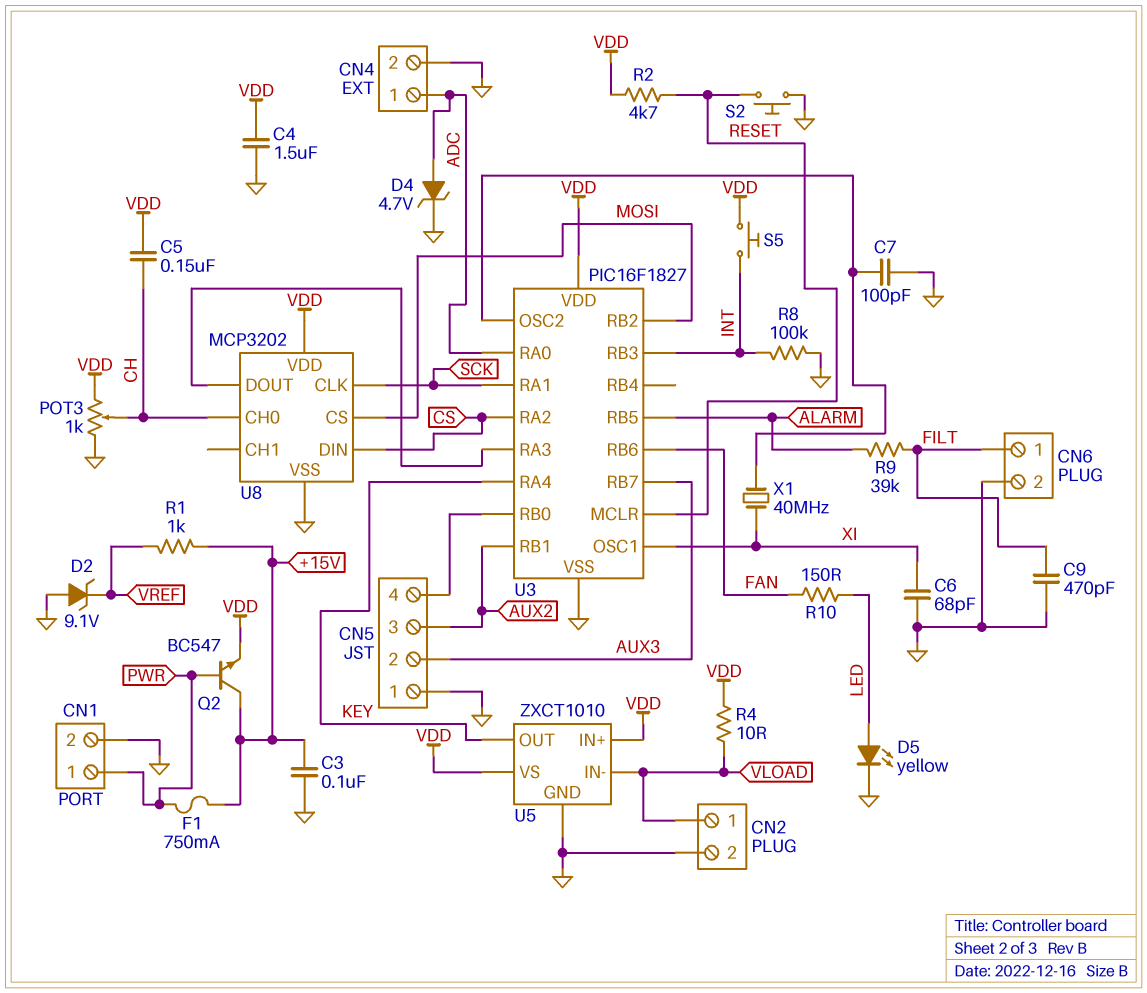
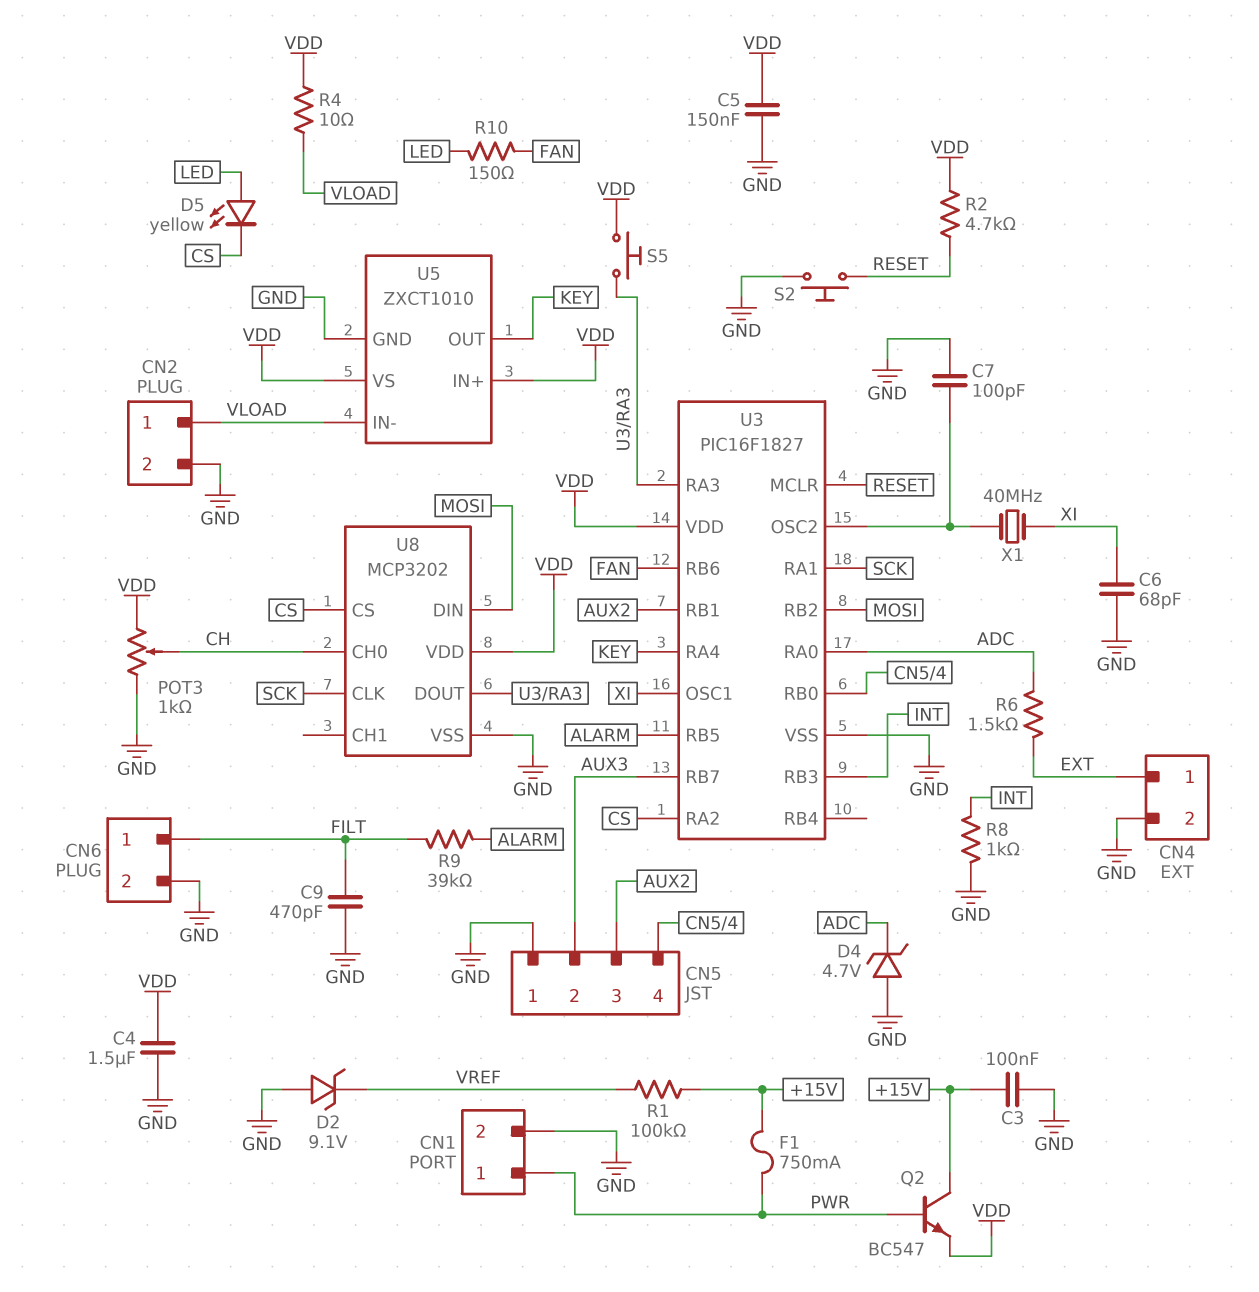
C5: 150nF (CH, VDD) -> 150nF (GND, VDD)
CN4 pin 1: ADC -> EXT
D4: zener 4.7V (A ADC, K GND) -> zener 4.7V (A GND, K ADC)
D5: LED yellow (A LED, K GND) -> LED yellow (A LED, K CS)
R1: 1k (+15V, VREF) -> 100k (+15V, VREF)
R6: none -> 1.5k (ADC, EXT)
R8: 100k (GND, INT) -> 1k (GND, INT)
S5: button (INT, VDD) -> button (U3/RA3, VDD)
U8 pin CS: MOSI -> CS
U8 pin DIN: CS -> MOSI

